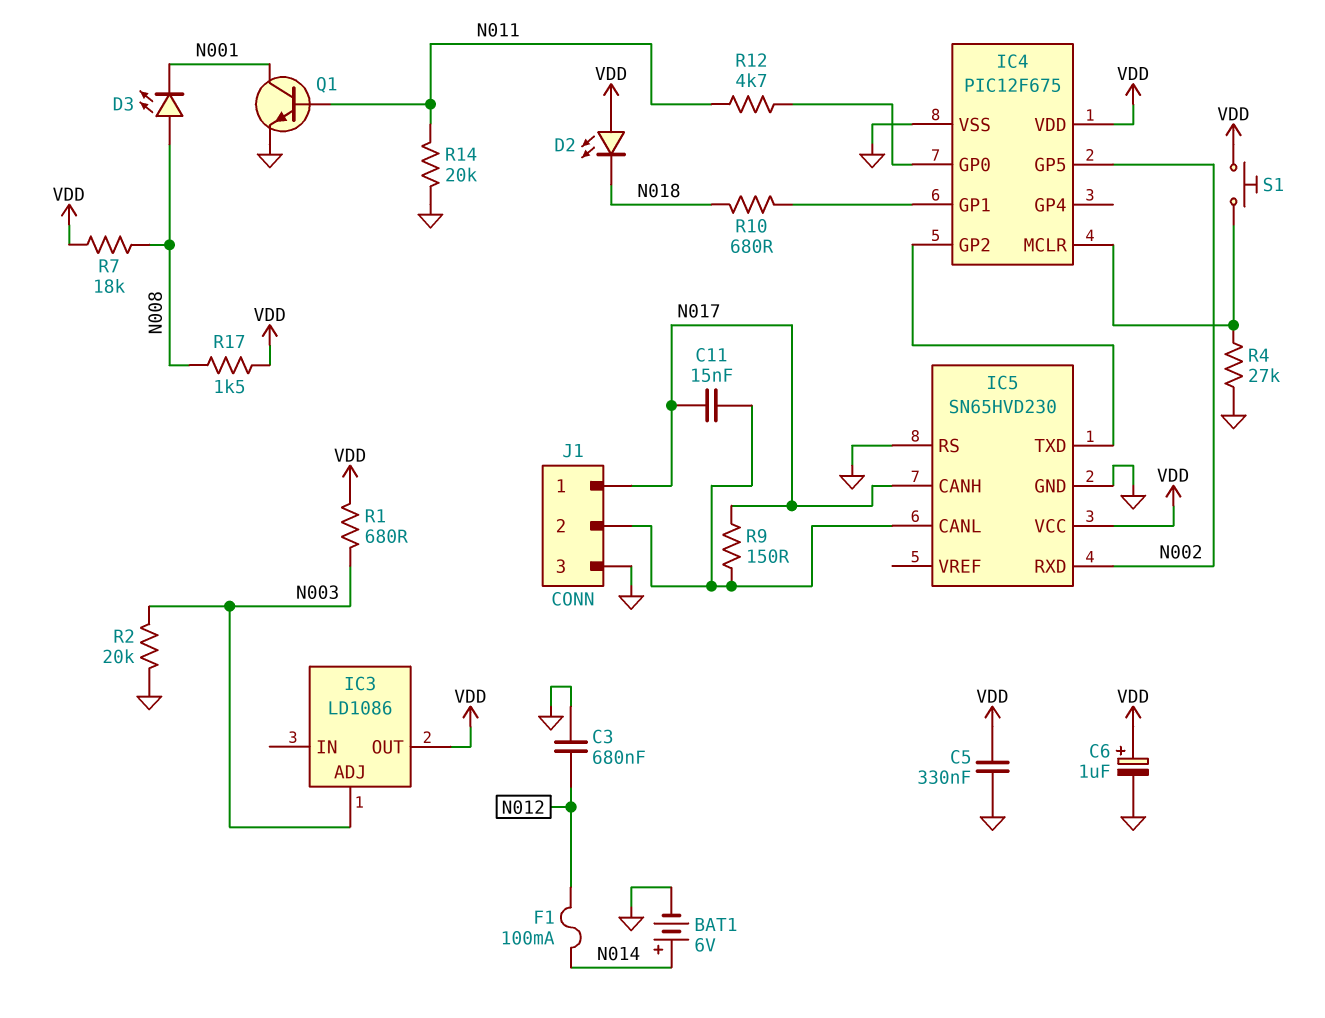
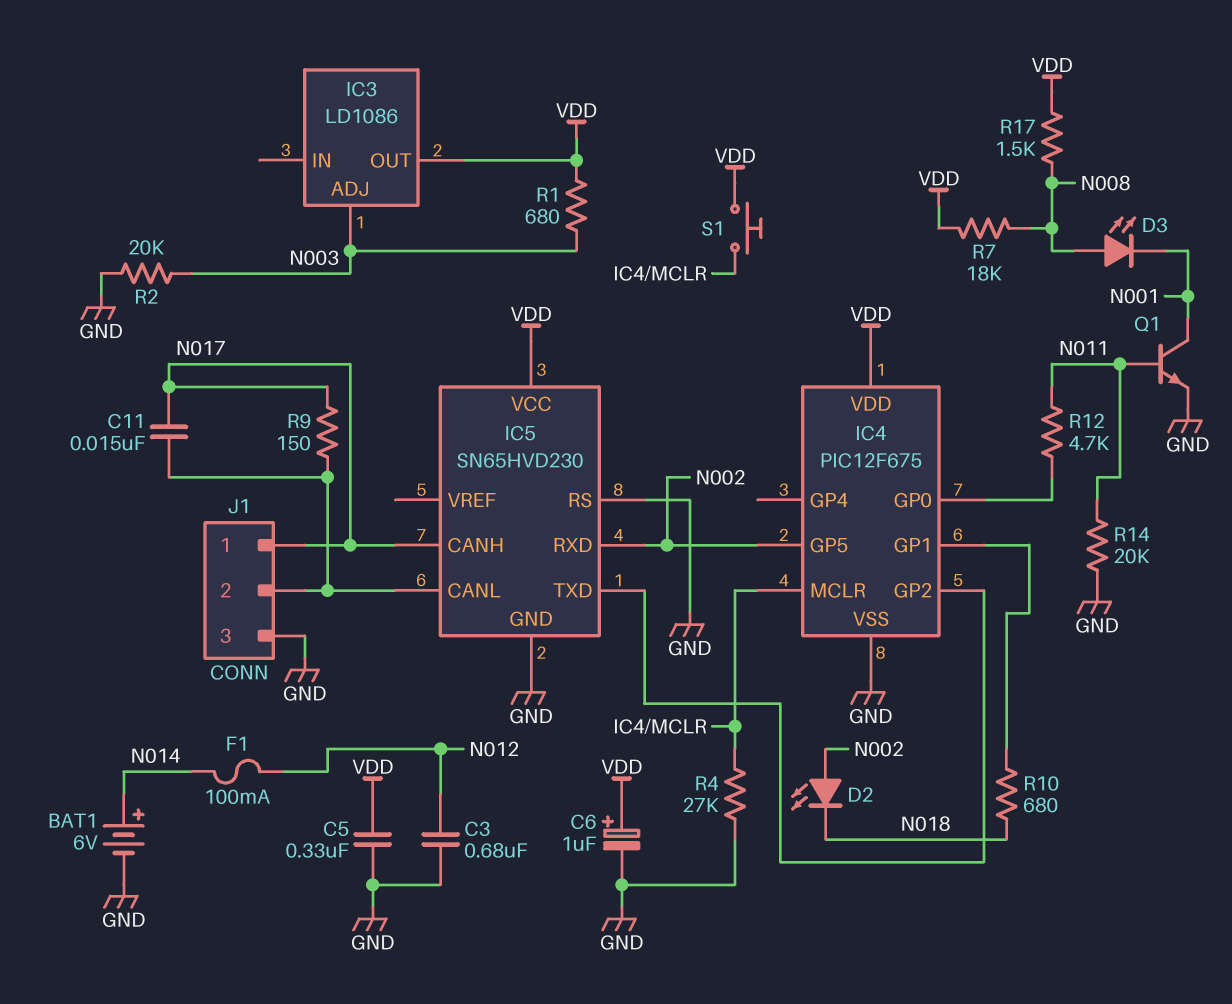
D2: LED (A VDD, K N018) -> LED (A N002, K N018)

